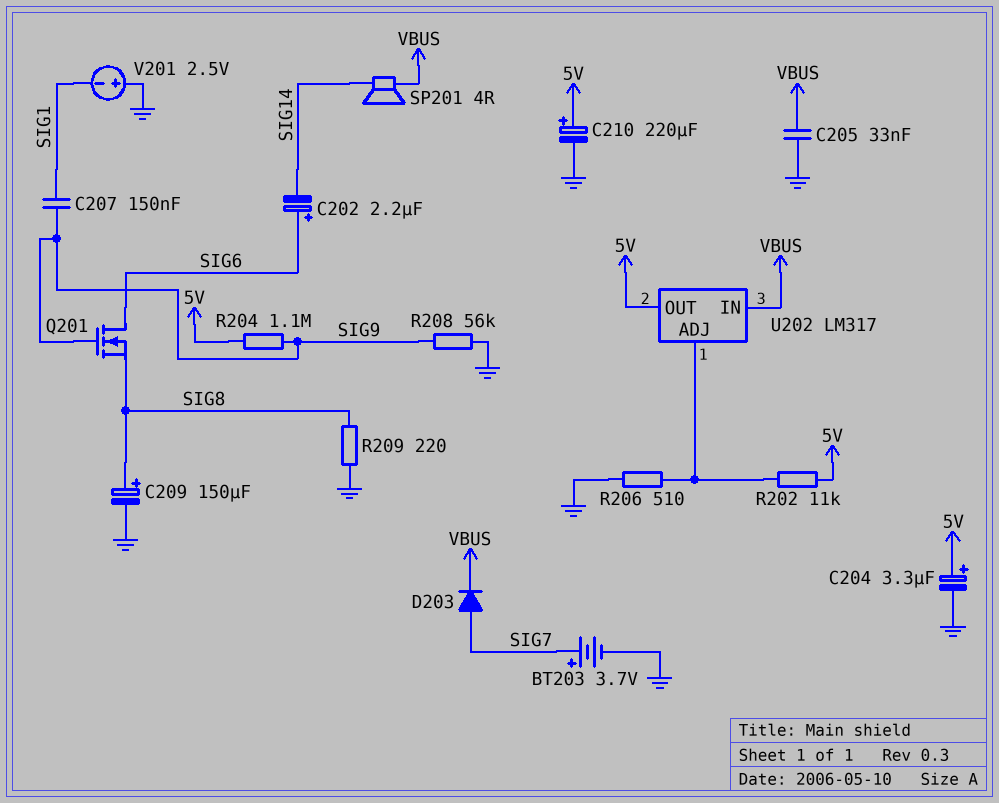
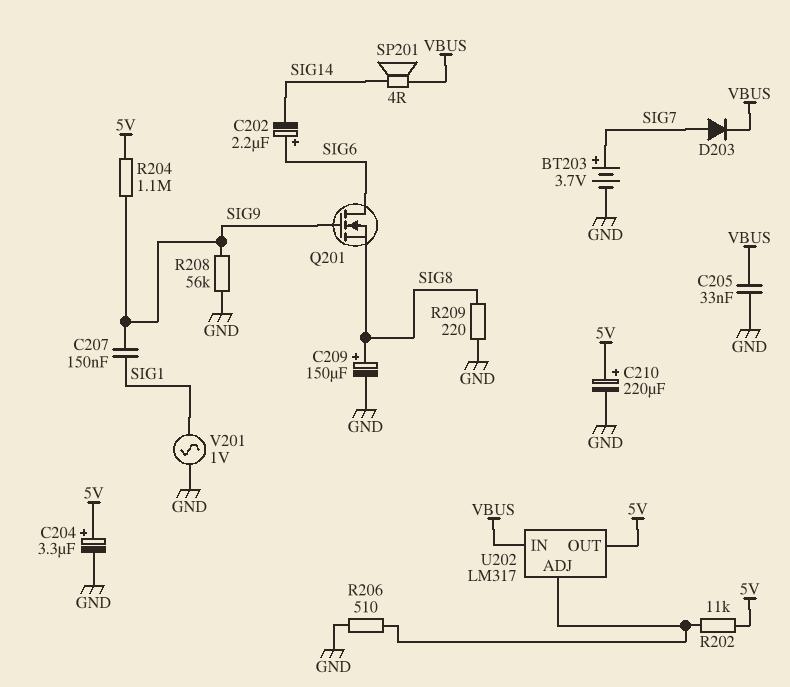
V201: 2.5V (plus GND, minus SIG1) -> AC 1V (GND, SIG1)

